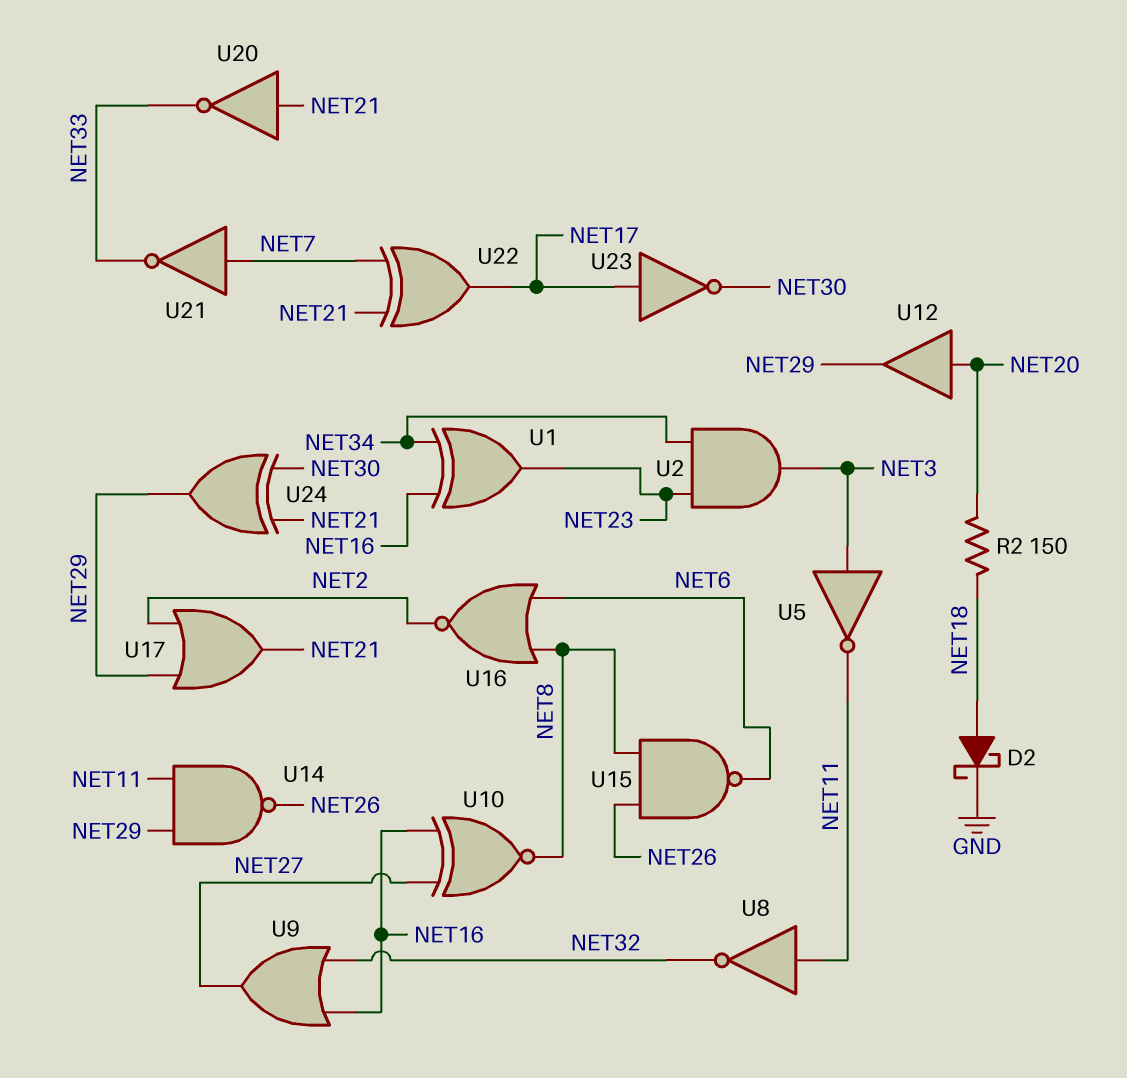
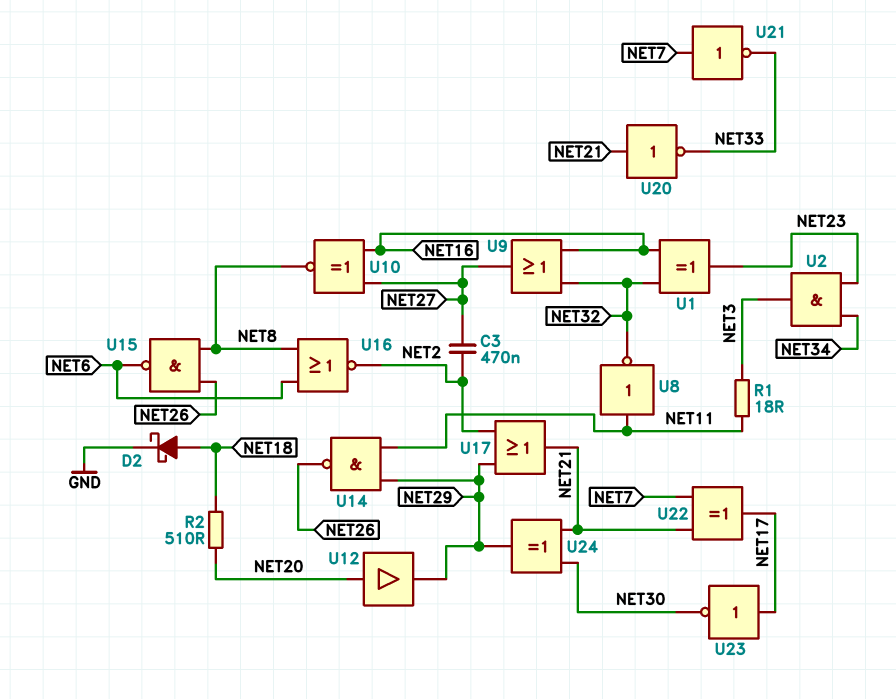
C3: none -> 470nF (NET2, NET27)
R1: none -> 18 (NET3, NET11)
R2: 150 (NET18, NET20) -> 510 (NET18, NET20)
U1: XOR (in NET16, in NET34, out NET23) -> XOR (in NET16, in NET32, out NET23)
U5: NOT (in NET3, out NET11) -> none

